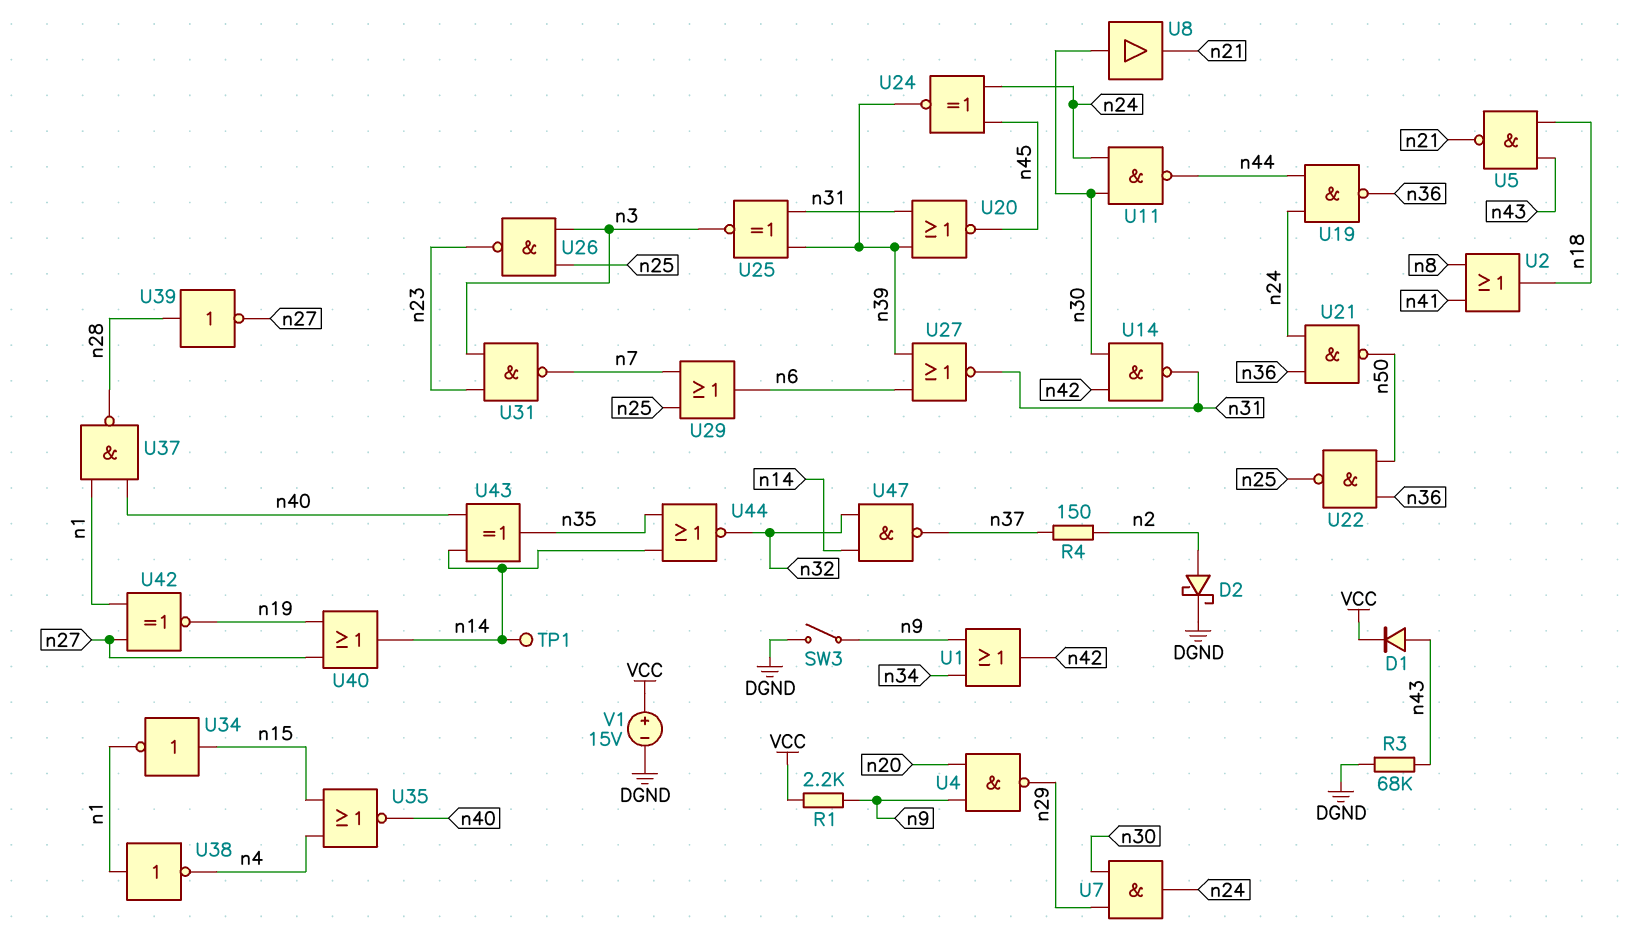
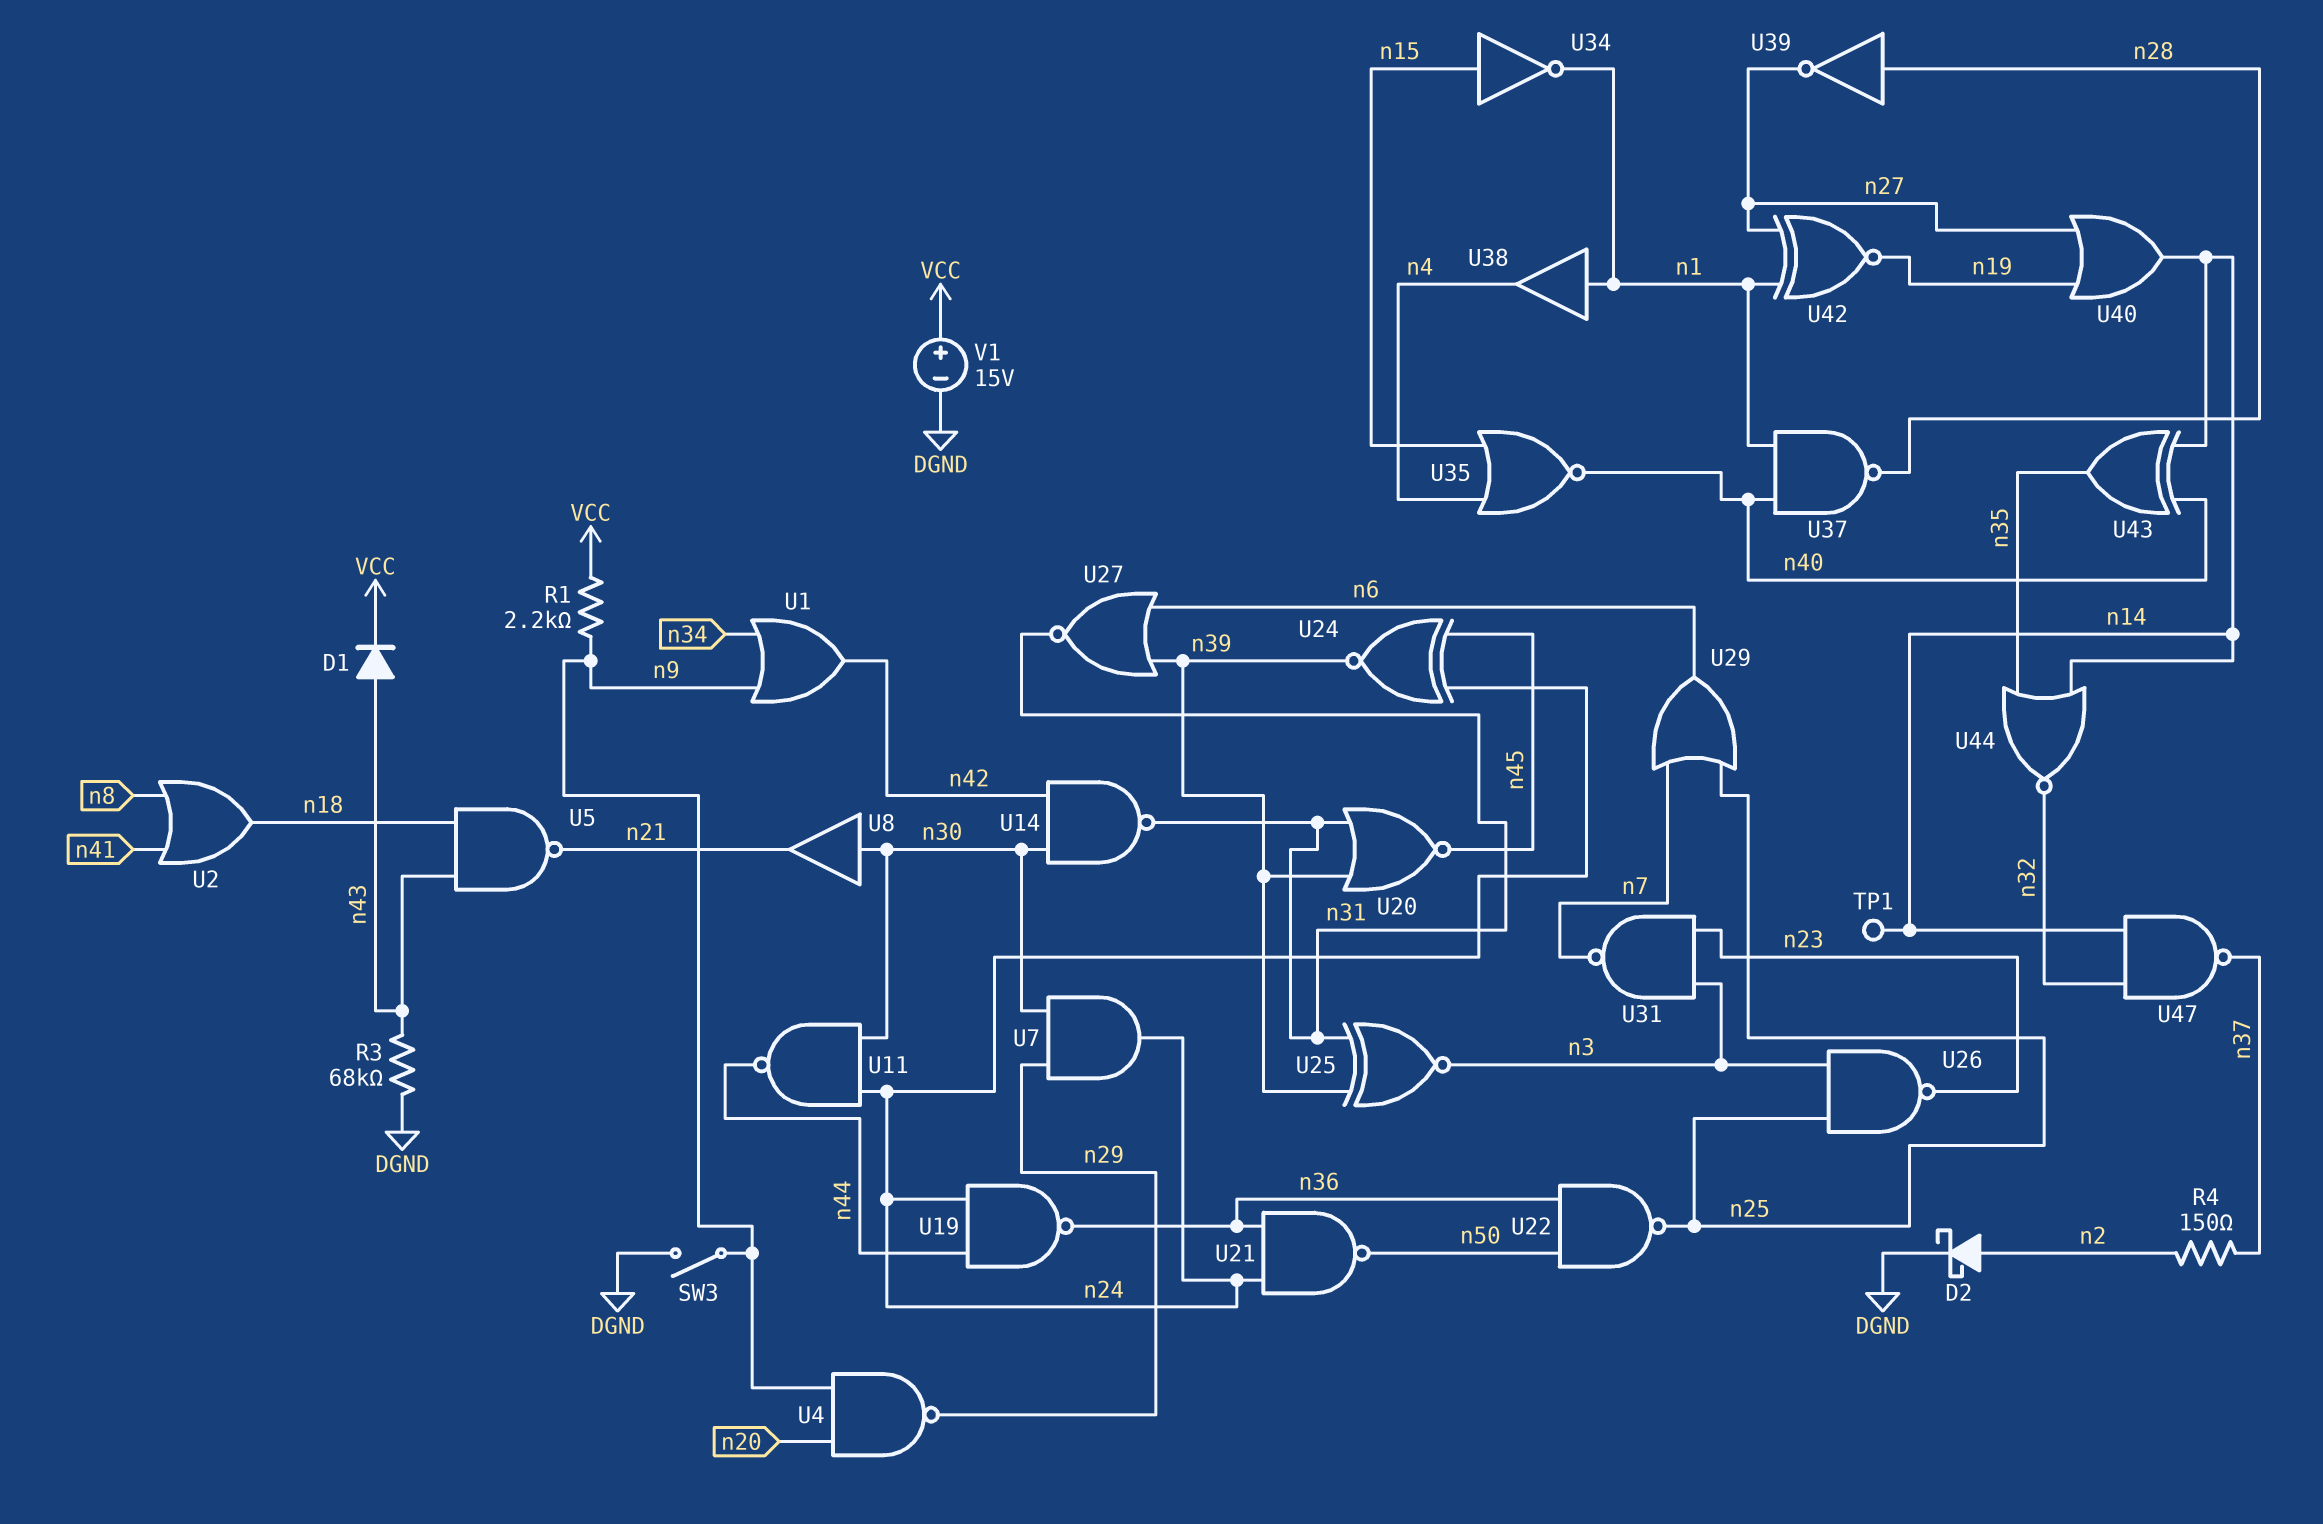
U38: NOT (in n1, out n4) -> buffer (in n1, out n4)

